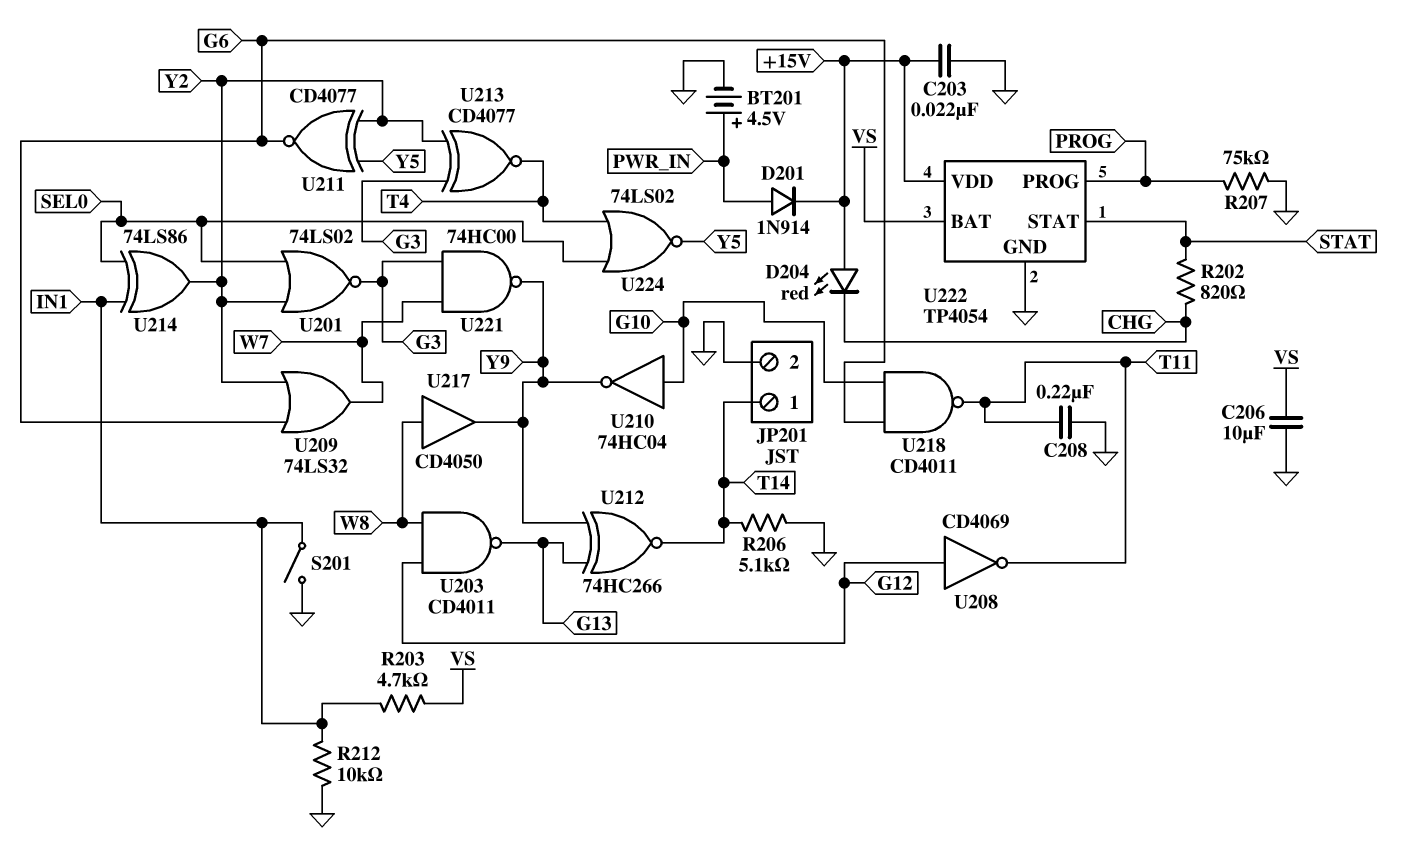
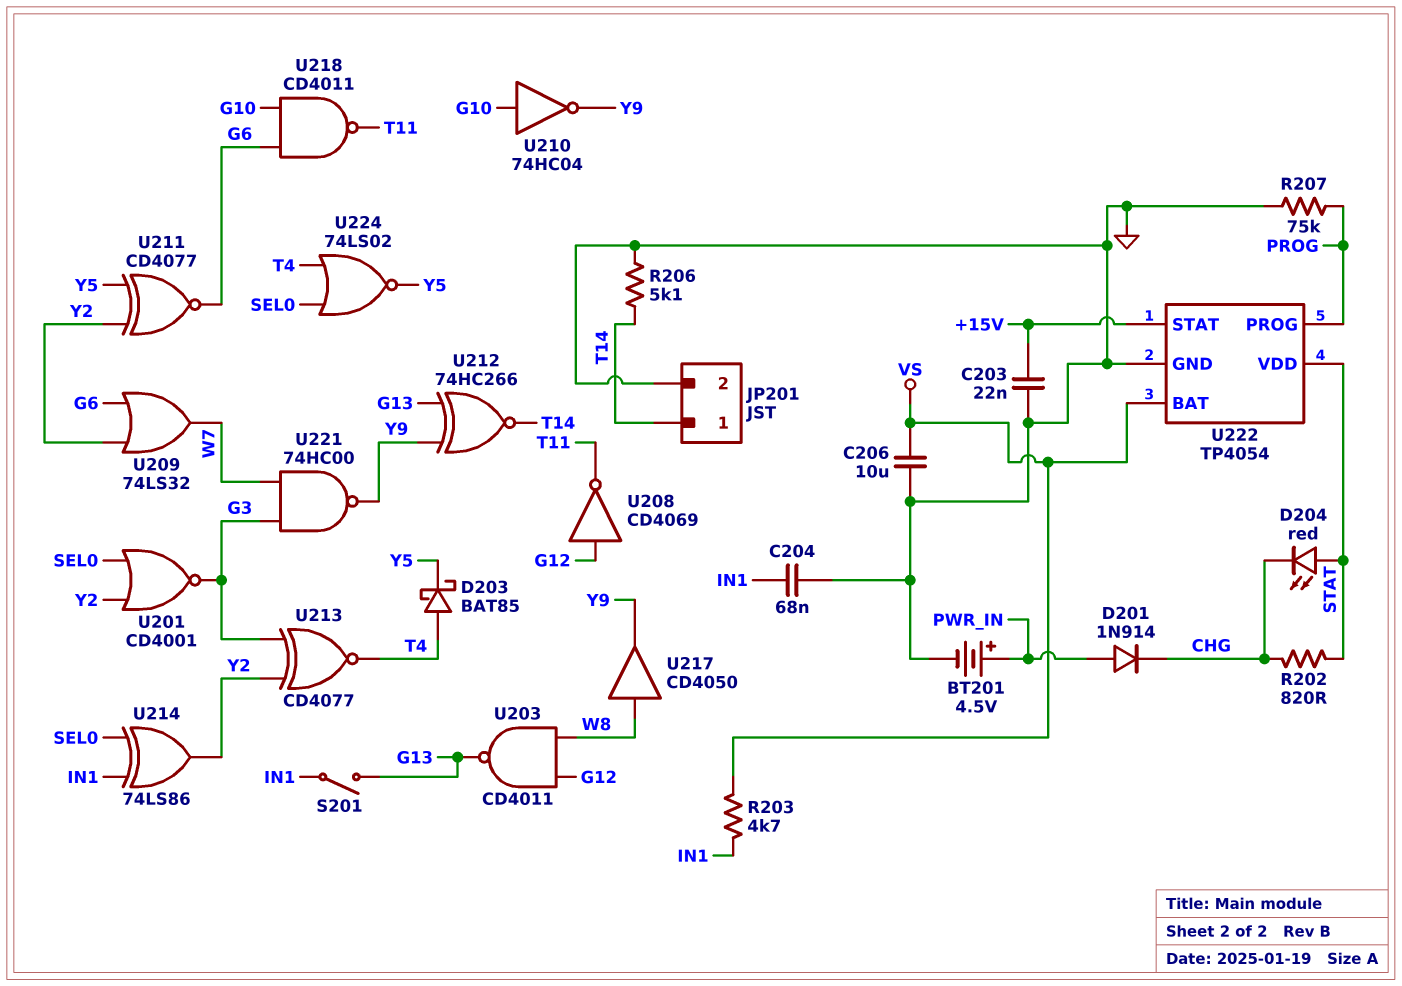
C204: none -> 68nF (GND, IN1)
C208: 220nF (GND, T11) -> none
D201: diode 1N914 (A PWR_IN, K +15V) -> diode 1N914 (A PWR_IN, K CHG)
D203: none -> schottky BAT85 (A T4, K Y5)
D204: LED red (A +15V, K CHG) -> LED red (A STAT, K CHG)
R212: 10k (GND, IN1) -> none
S201: switch (GND, IN1) -> switch (G13, IN1)
U201: NOR 74LS02 (in SEL0, in Y2, out G3) -> NOR CD4001 (in SEL0, in Y2, out G3)
U222 pin STAT: STAT -> +15V
U222 pin VDD: +15V -> STAT

